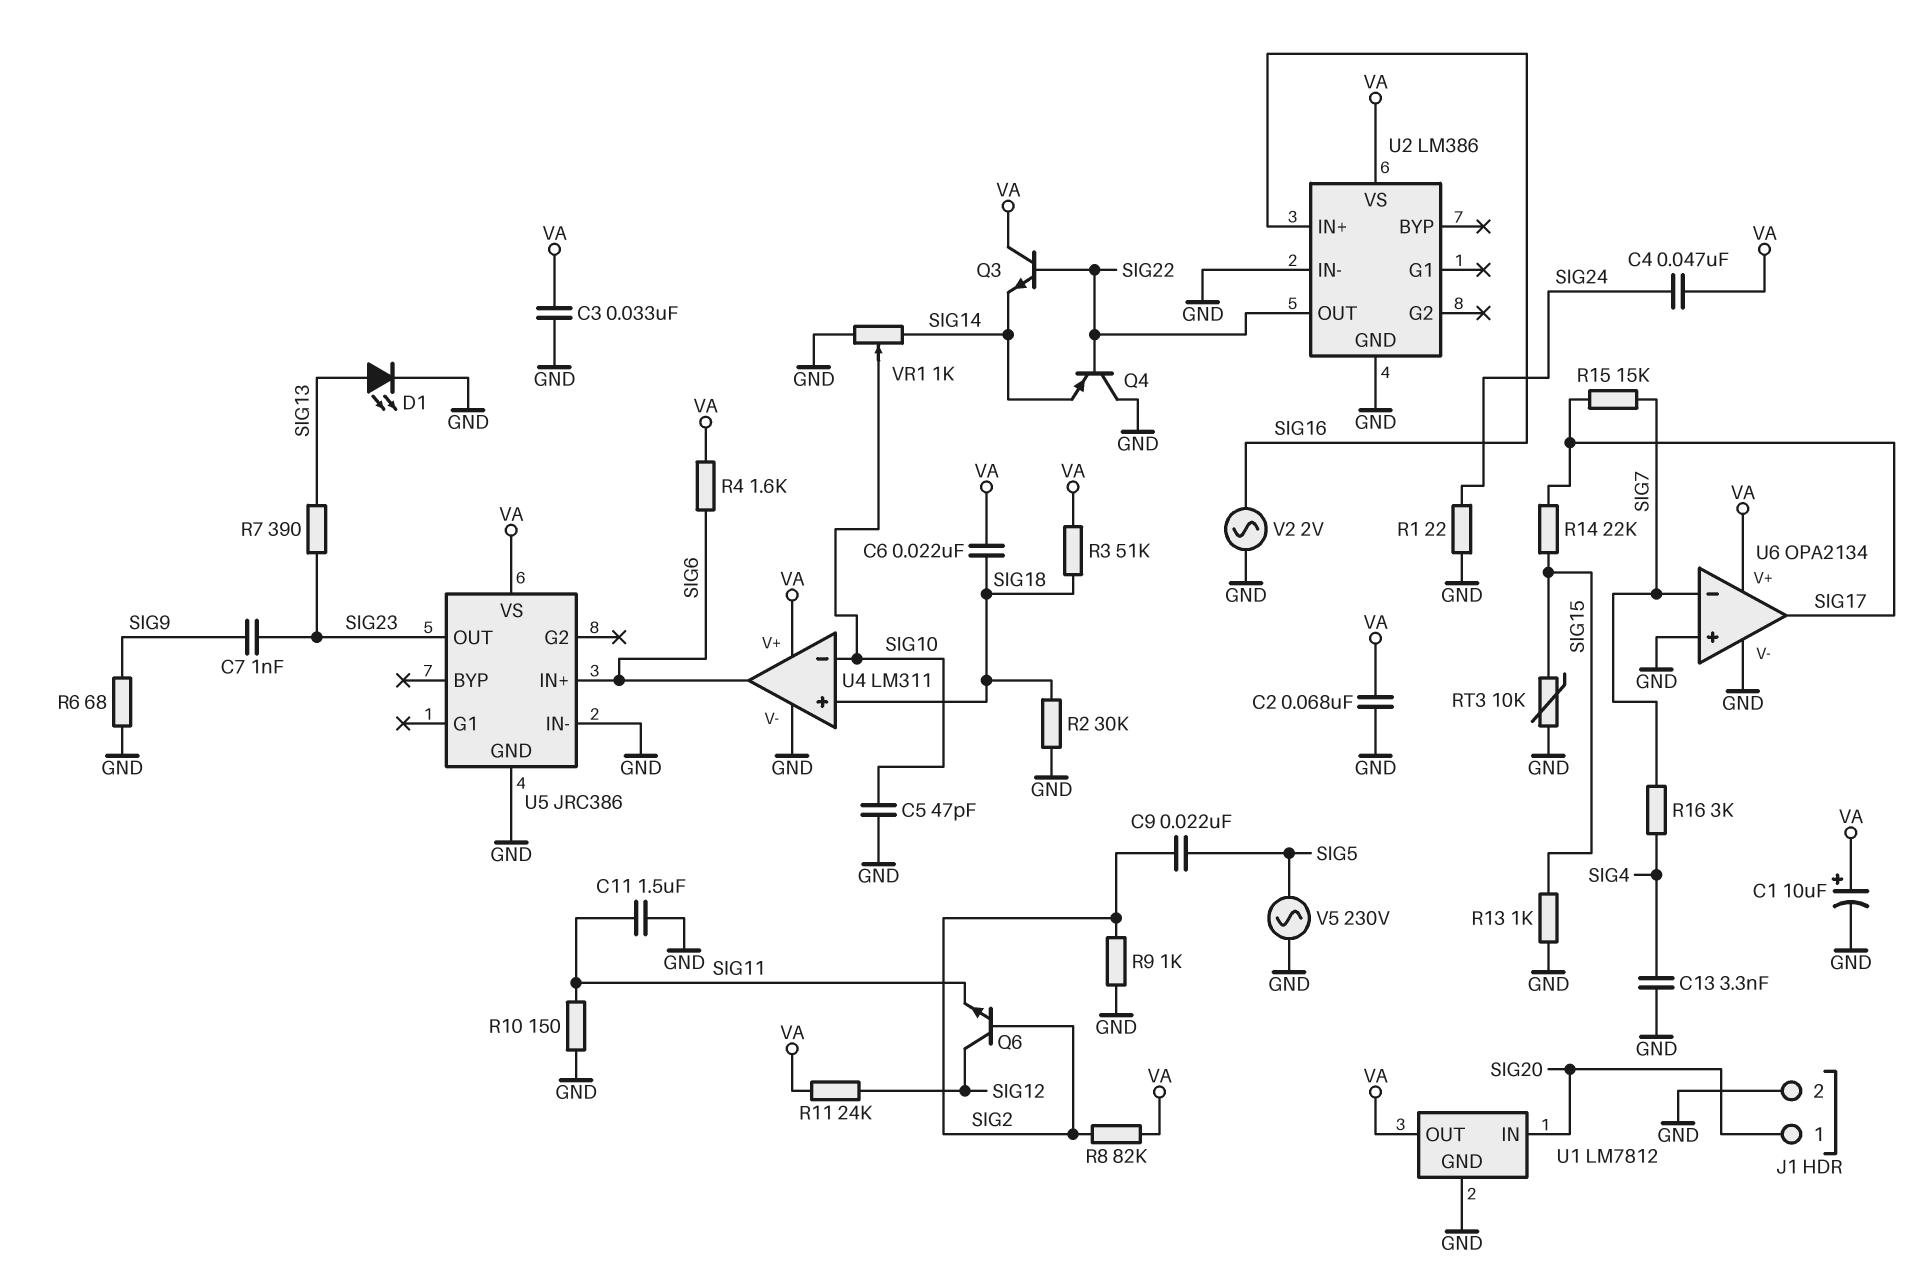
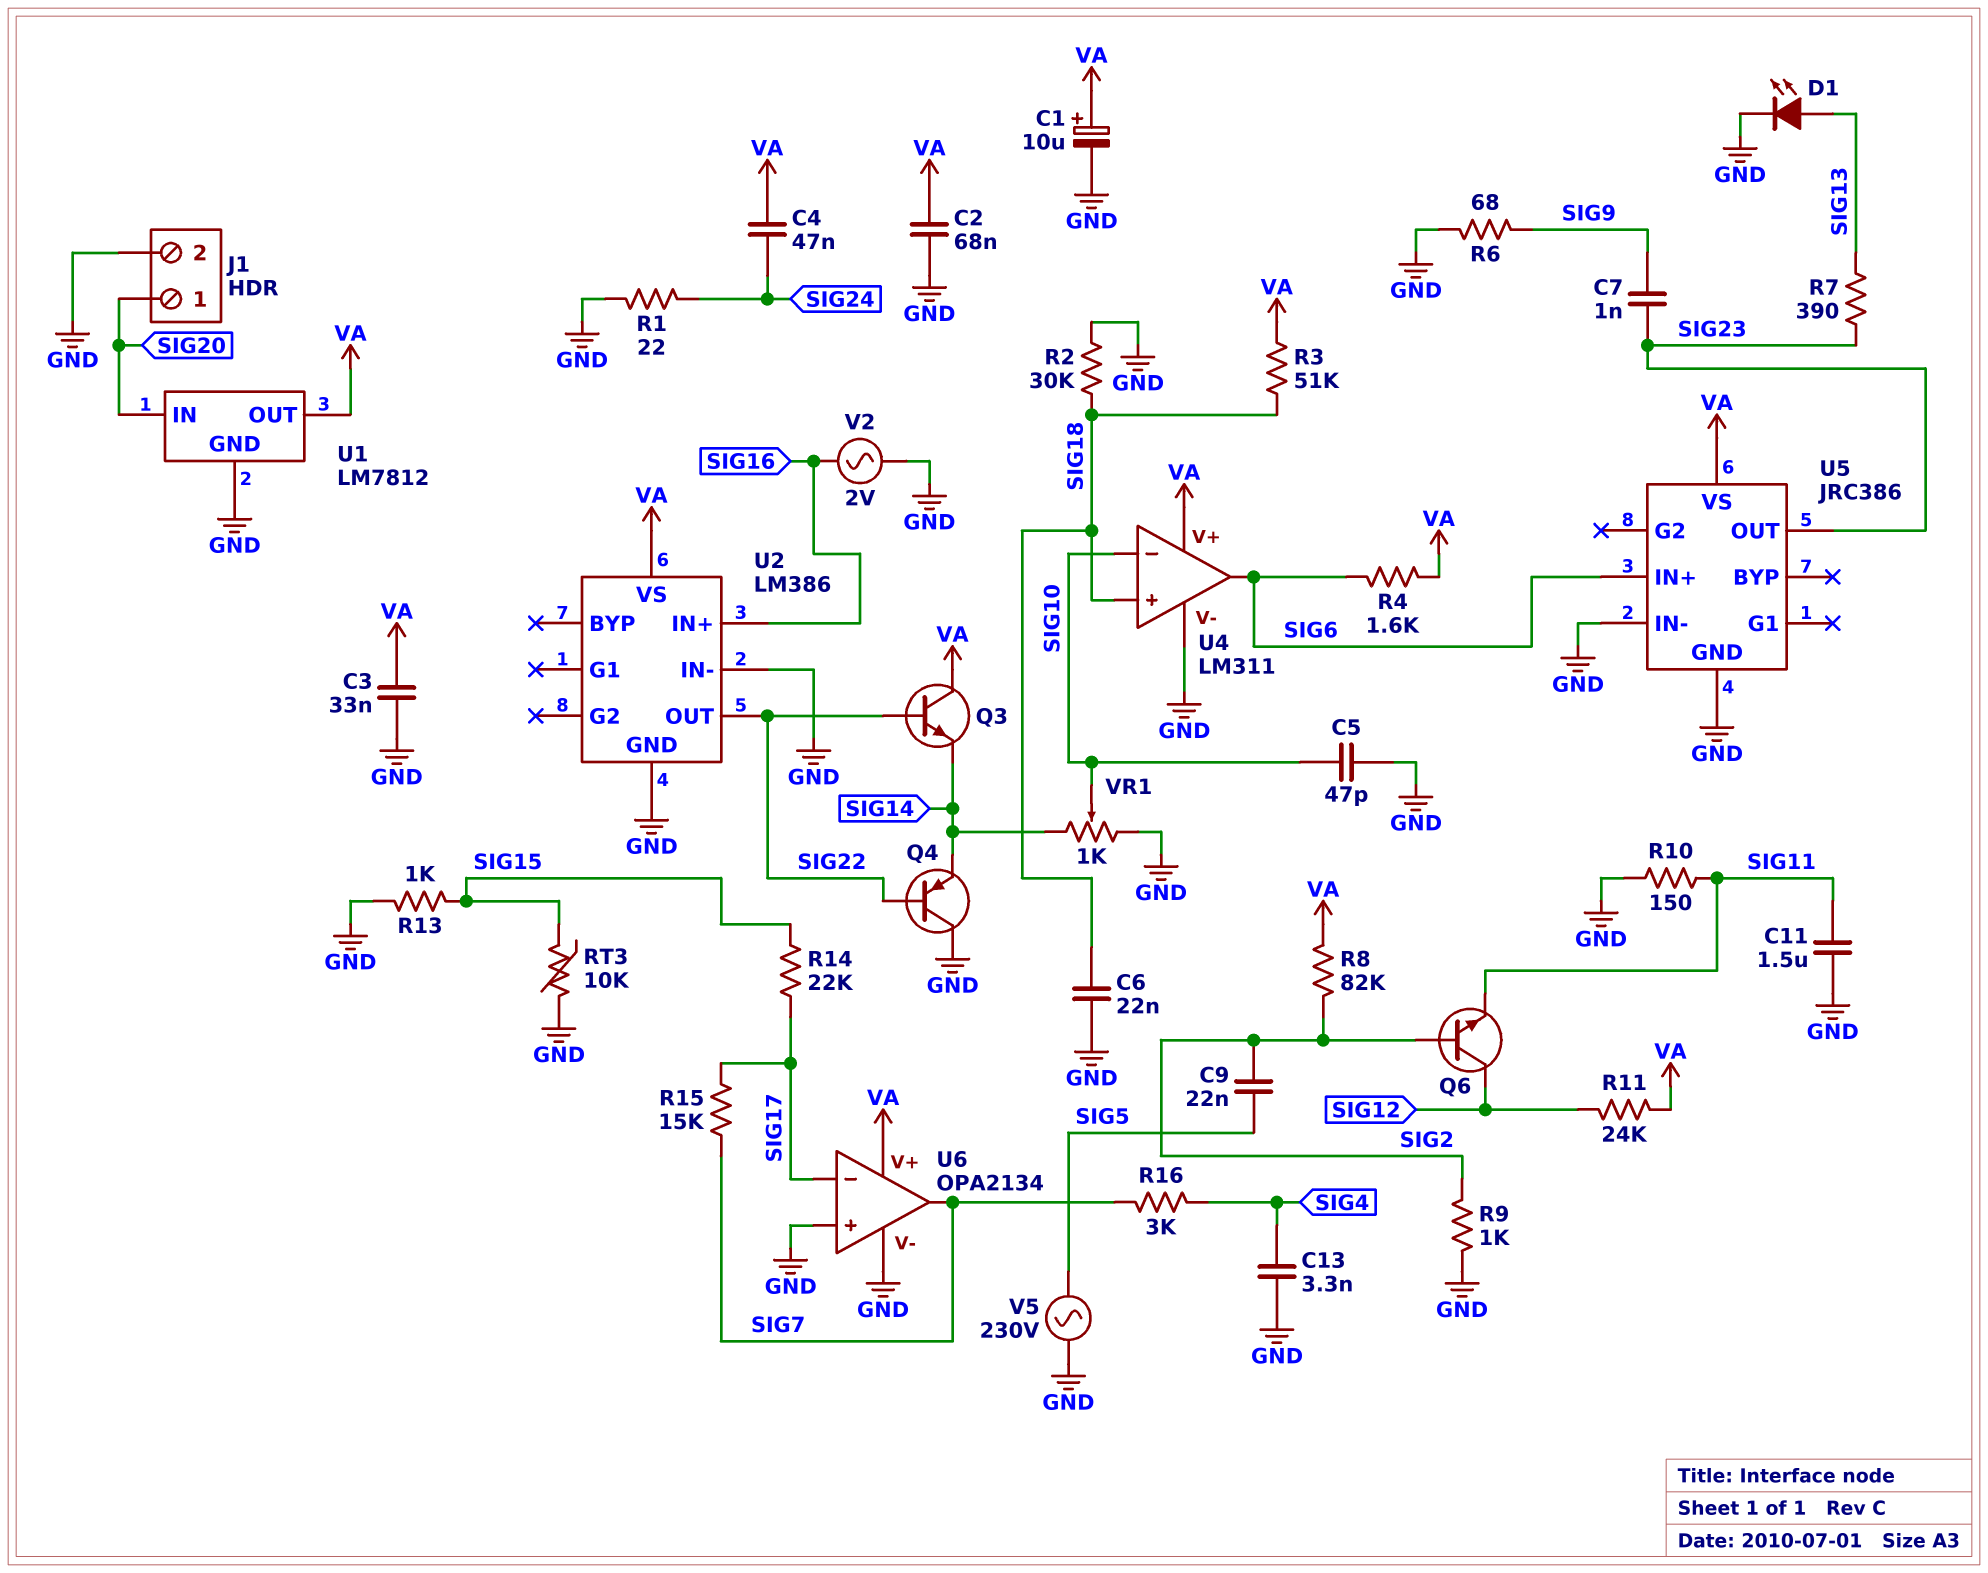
C6: 22nF (SIG18, VA) -> 22nF (GND, SIG18)
U6 pin in-: SIG7 -> SIG17
U6 pin out: SIG17 -> SIG7

